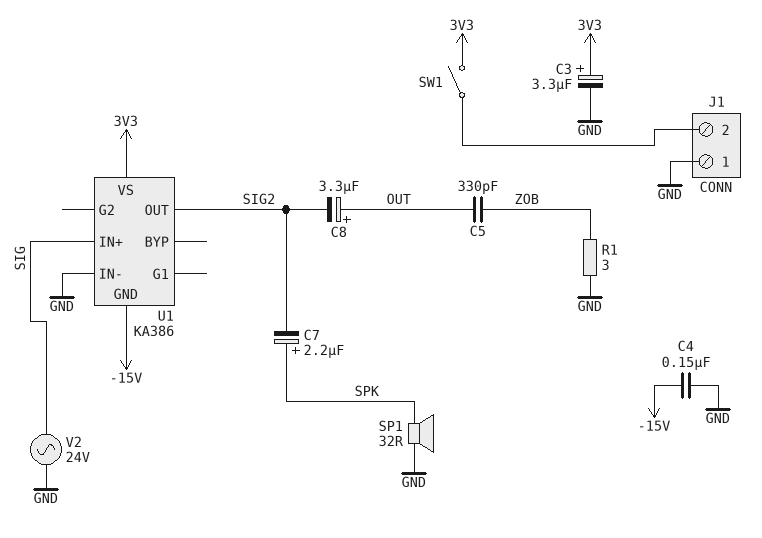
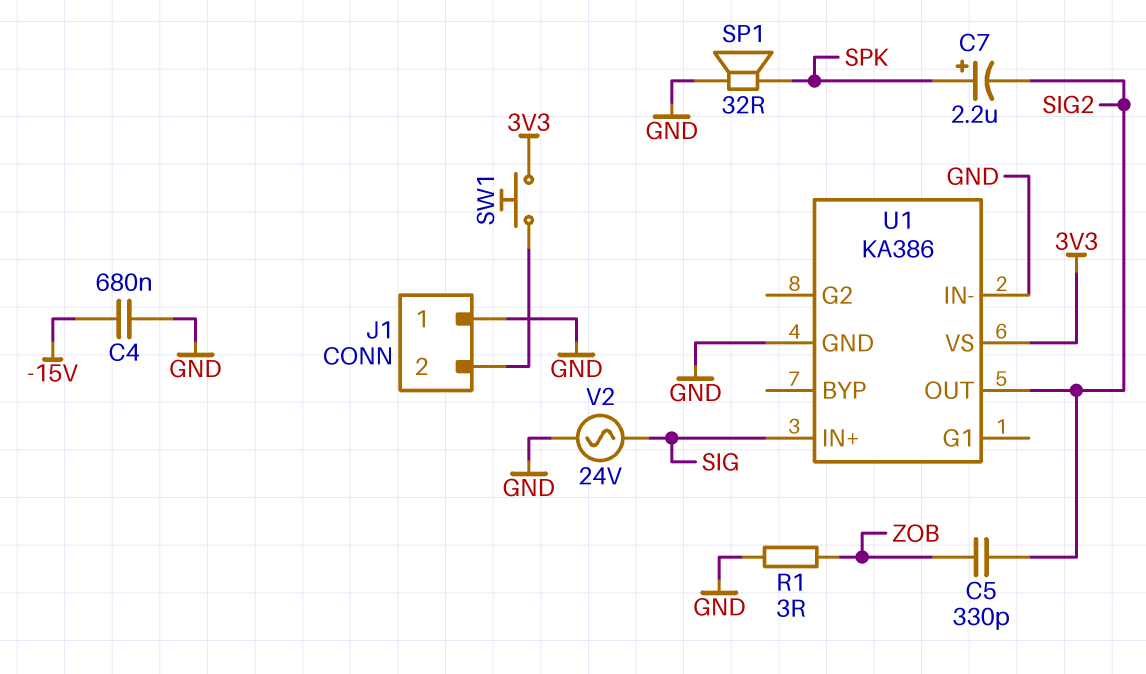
C3: 3.3uF (plus 3V3, minus GND) -> none
C4: 150nF (-15V, GND) -> 680nF (-15V, GND)
C5: 330pF (OUT, ZOB) -> 330pF (SIG2, ZOB)
C8: 3.3uF (plus OUT, minus SIG2) -> none
SW1: switch (3V3, J1/2) -> button (3V3, J1/2)
U1 pin GND: -15V -> GND

